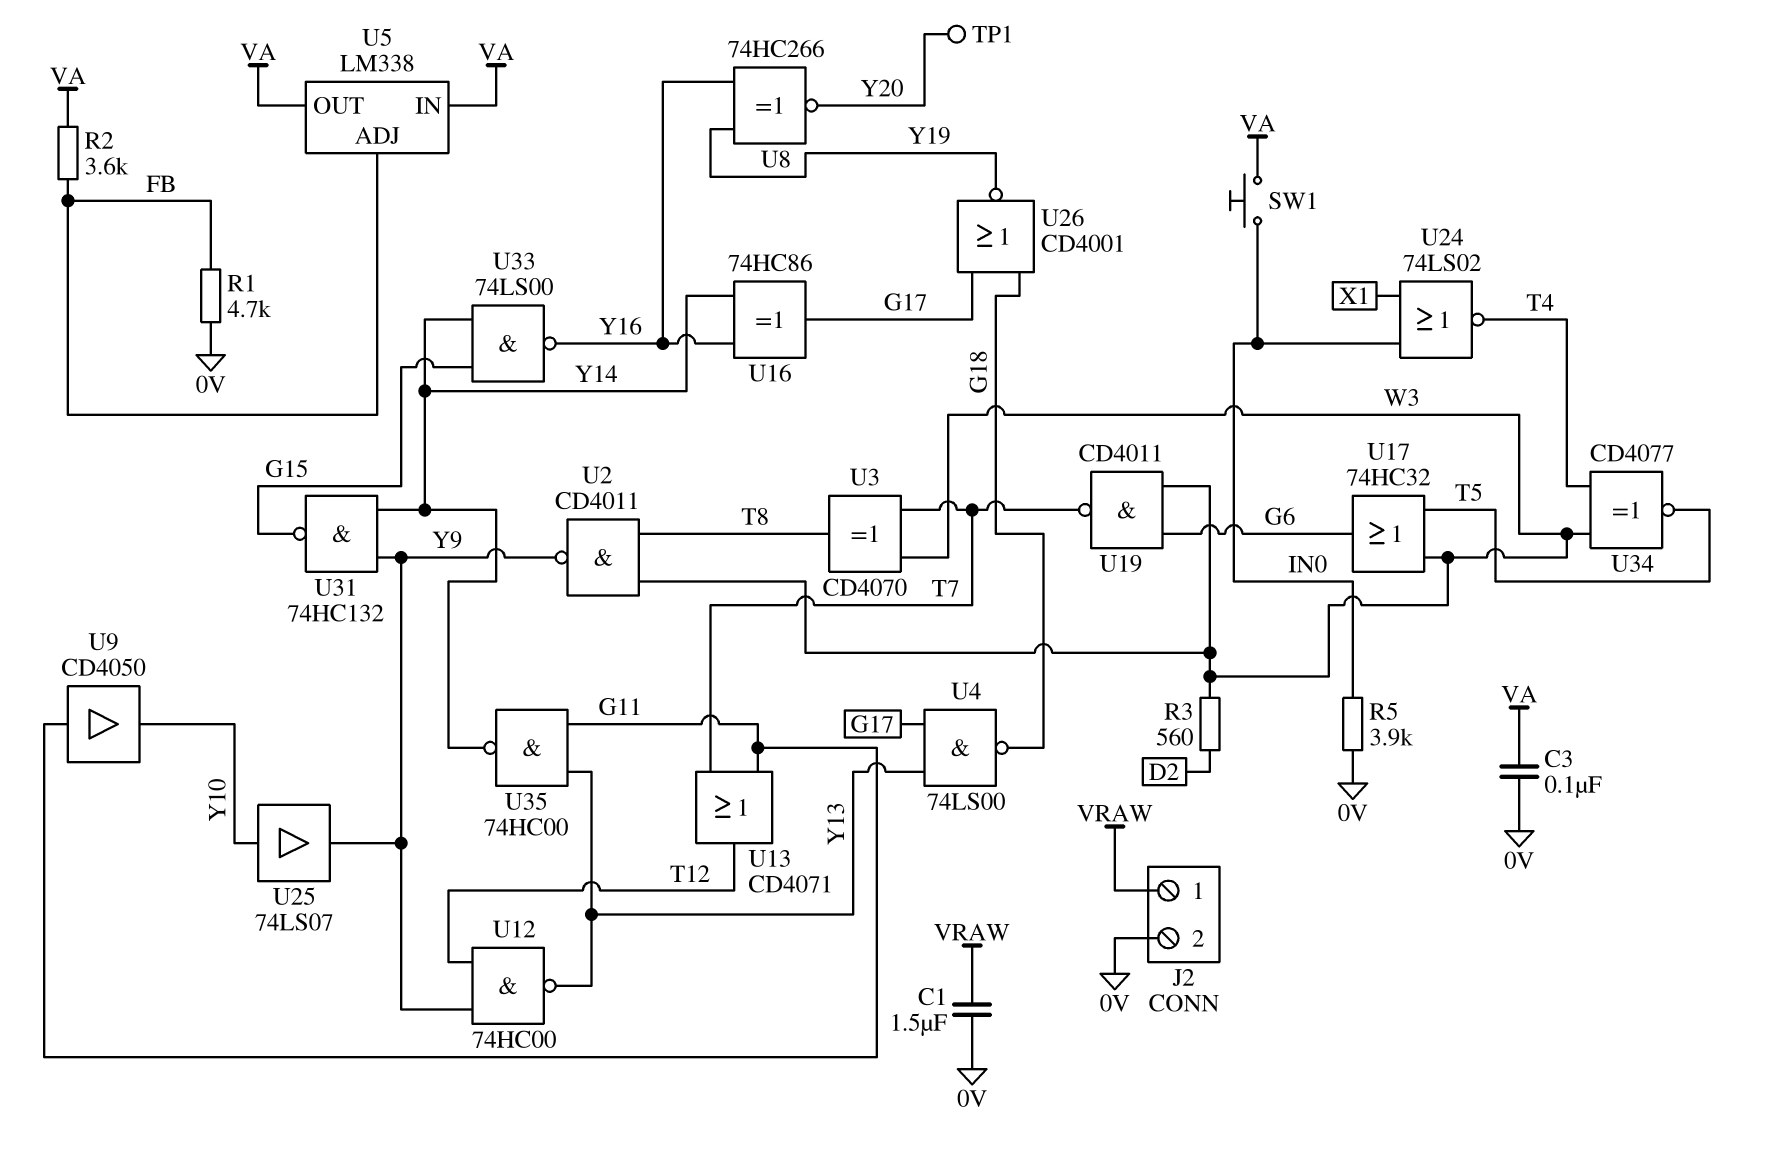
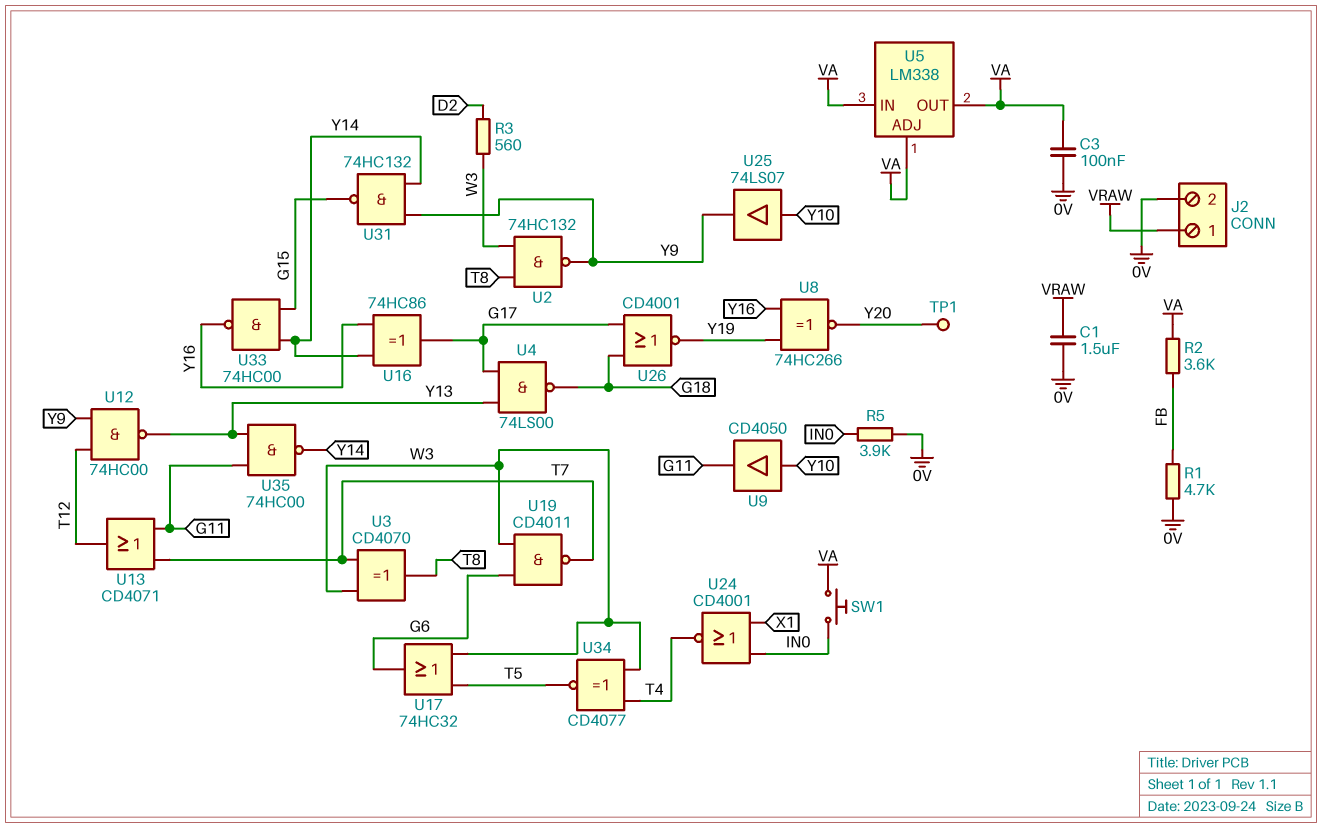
U2: NAND CD4011 (in T8, in W3, out Y9) -> NAND 74HC132 (in T8, in W3, out Y9)
U5 pin ADJ: FB -> VA
U9: buffer CD4050 (in G11, out Y10) -> buffer CD4050 (in Y10, out G11)
U24: NOR 74LS02 (in IN0, in X1, out T4) -> NOR CD4001 (in IN0, in X1, out T4)
U33: NAND 74LS00 (in G15, in Y14, out Y16) -> NAND 74HC00 (in G15, in Y14, out Y16)

